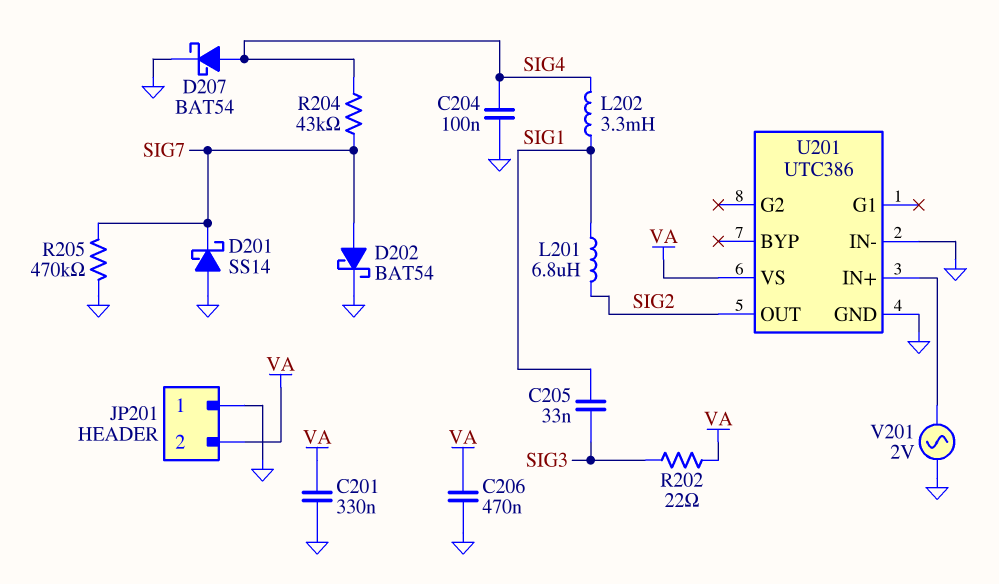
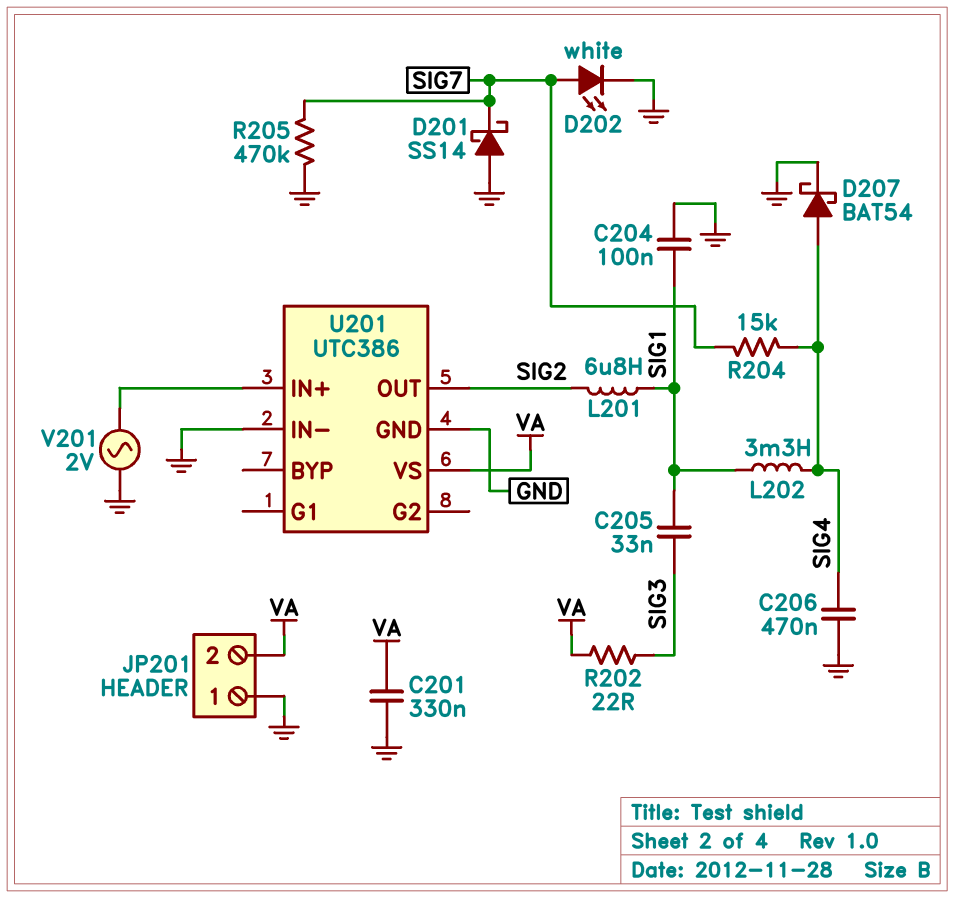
C204: 100nF (GND, SIG4) -> 100nF (GND, SIG1)
C206: 470nF (GND, VA) -> 470nF (GND, SIG4)
D202: schottky BAT54 (A SIG7, K GND) -> LED white (A SIG7, K GND)
R204: 43k (SIG4, SIG7) -> 15k (SIG4, SIG7)

